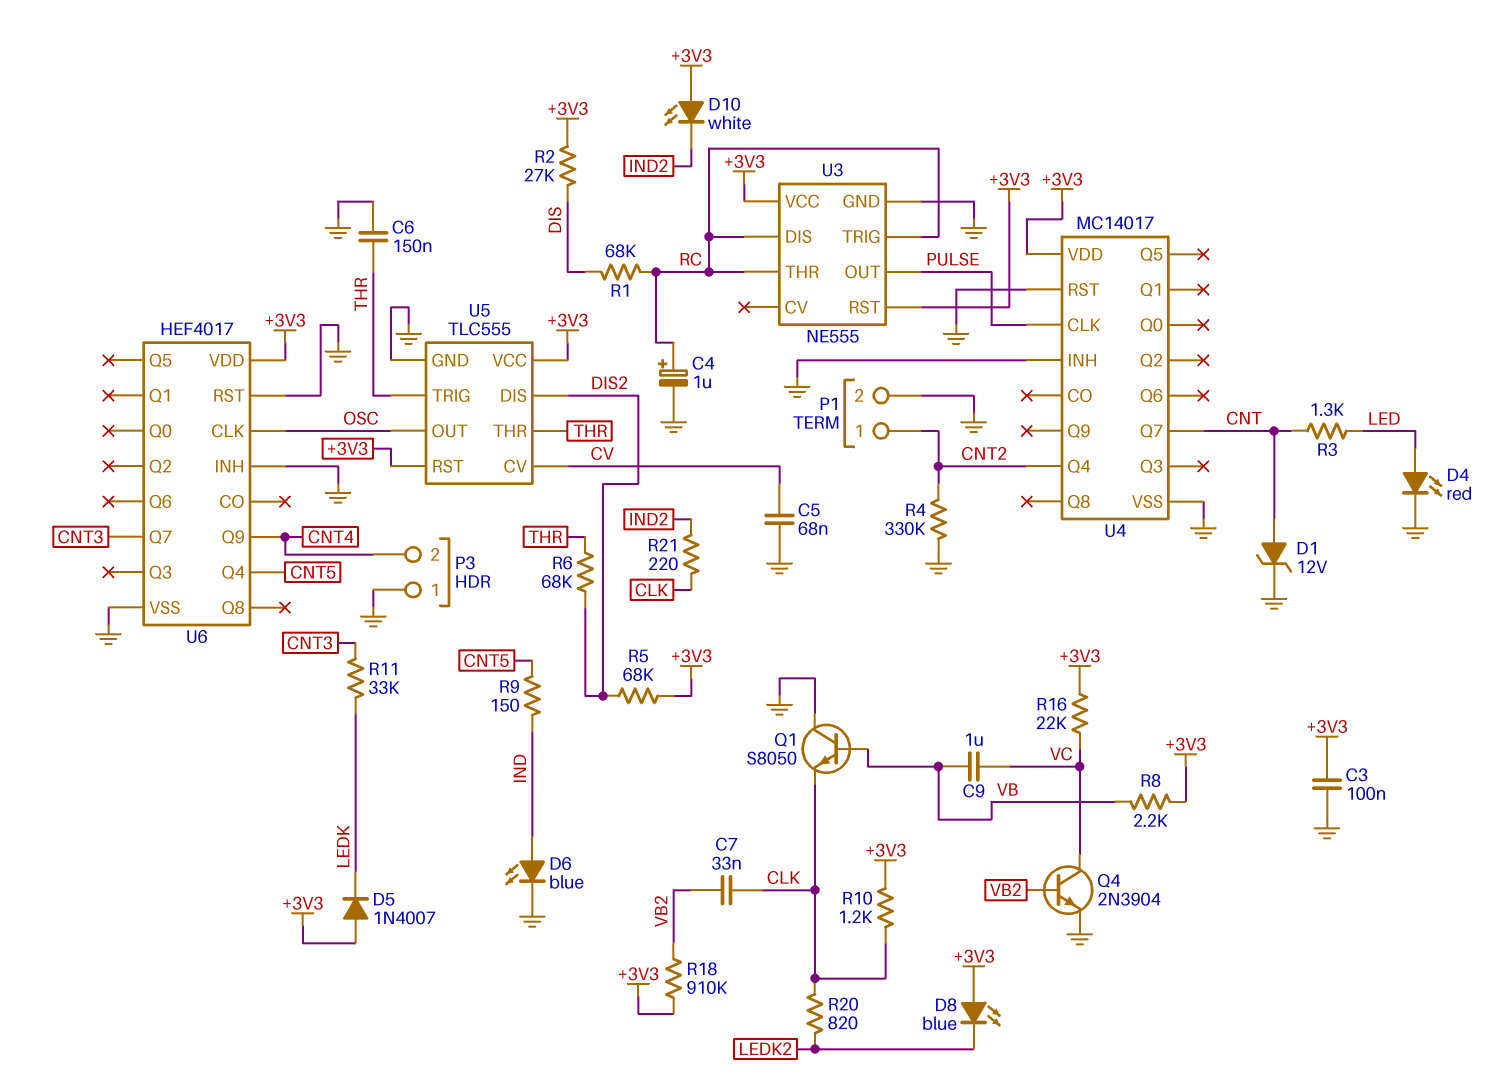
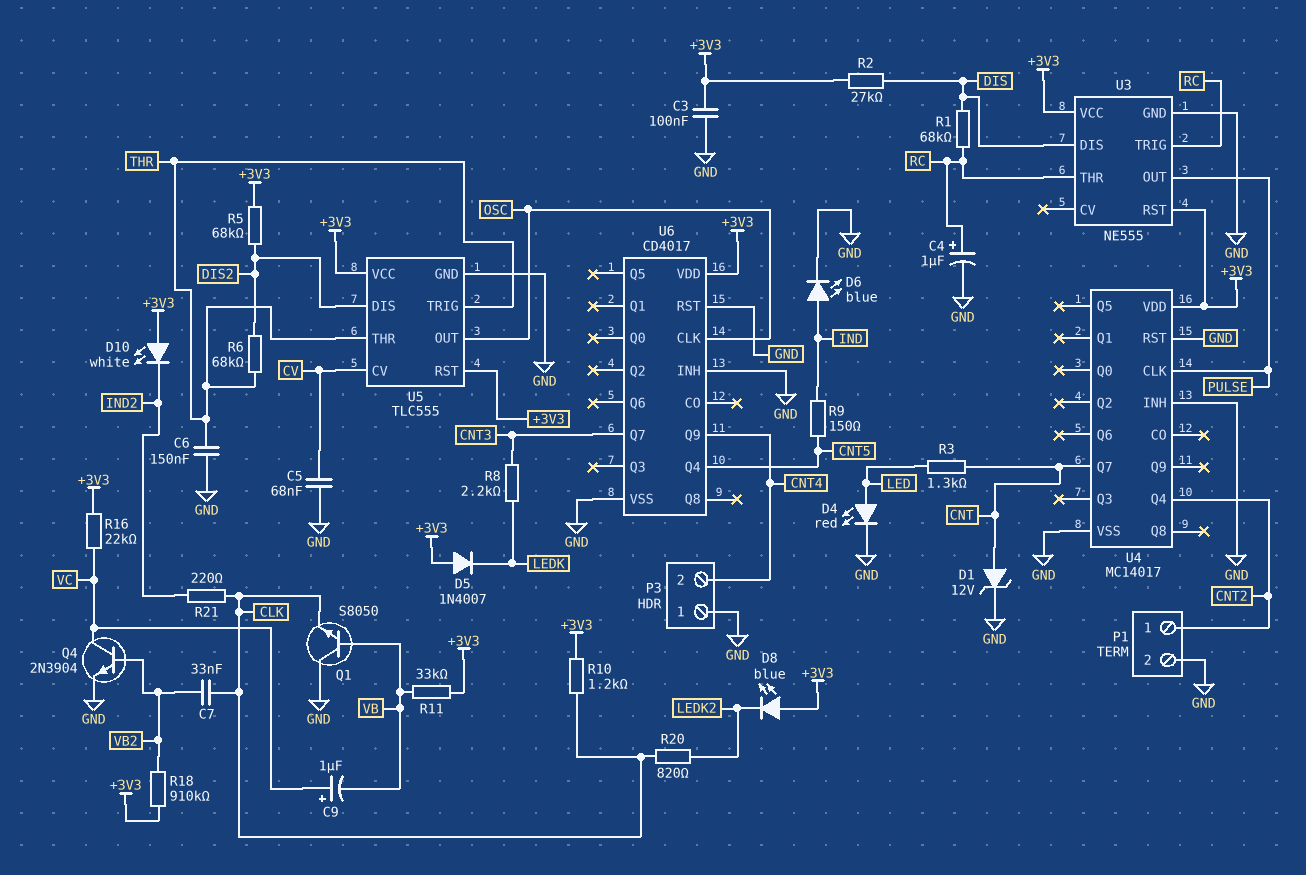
C9: 1uF (VB, VC) -> 1uF (plus VC, minus VB)
R4: 330k (CNT2, GND) -> none
R8: 2.2k (+3V3, VB) -> 2.2k (CNT3, LEDK)
R11: 33k (CNT3, LEDK) -> 33k (+3V3, VB)
U3 pin DIS: RC -> DIS
U6: HEF4017 -> CD4017

